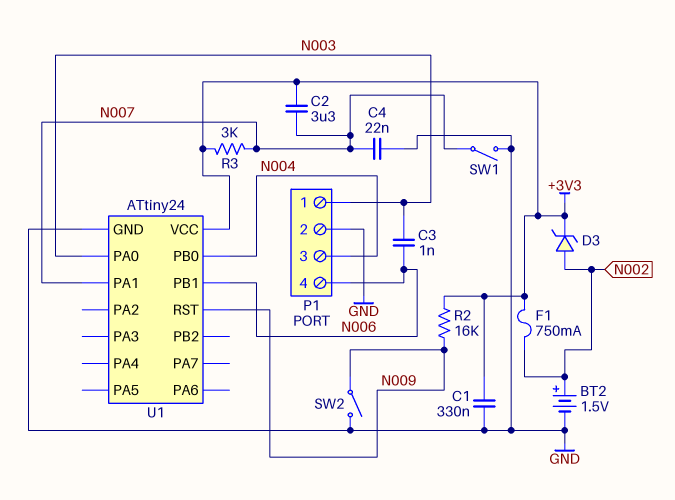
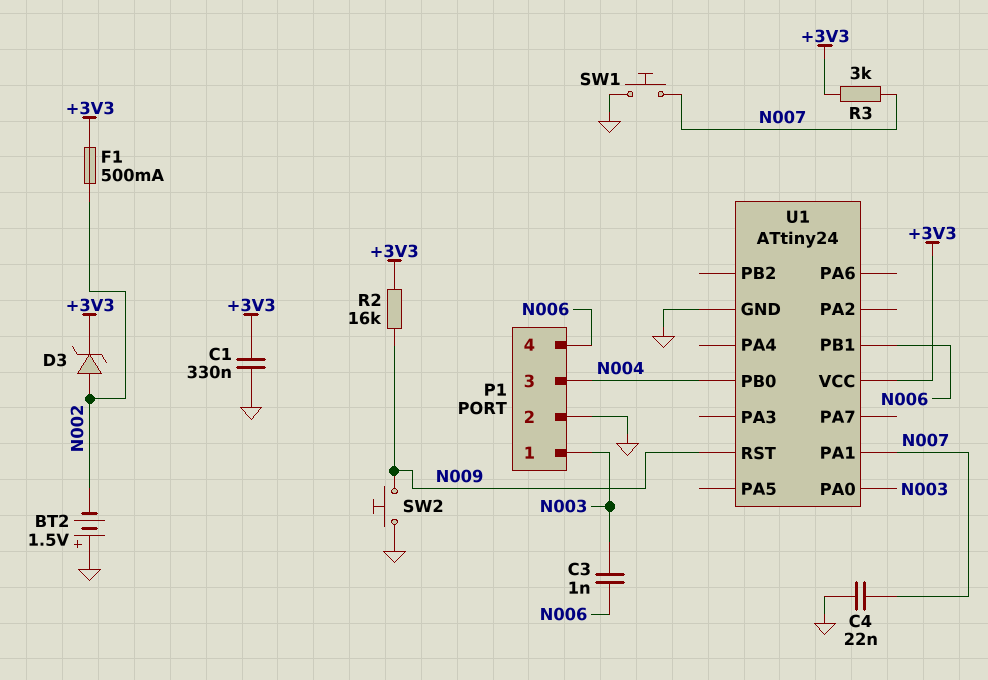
BT2: 1.5V (plus N002, minus GND) -> 1.5V (plus GND, minus N002)
C2: 3.3uF (+3V3, N007) -> none
F1: 750mA (+3V3, N002) -> 500mA (+3V3, N002)
SW1: switch (GND, N007) -> button (GND, N007)
SW2: switch (GND, N009) -> button (GND, N009)

